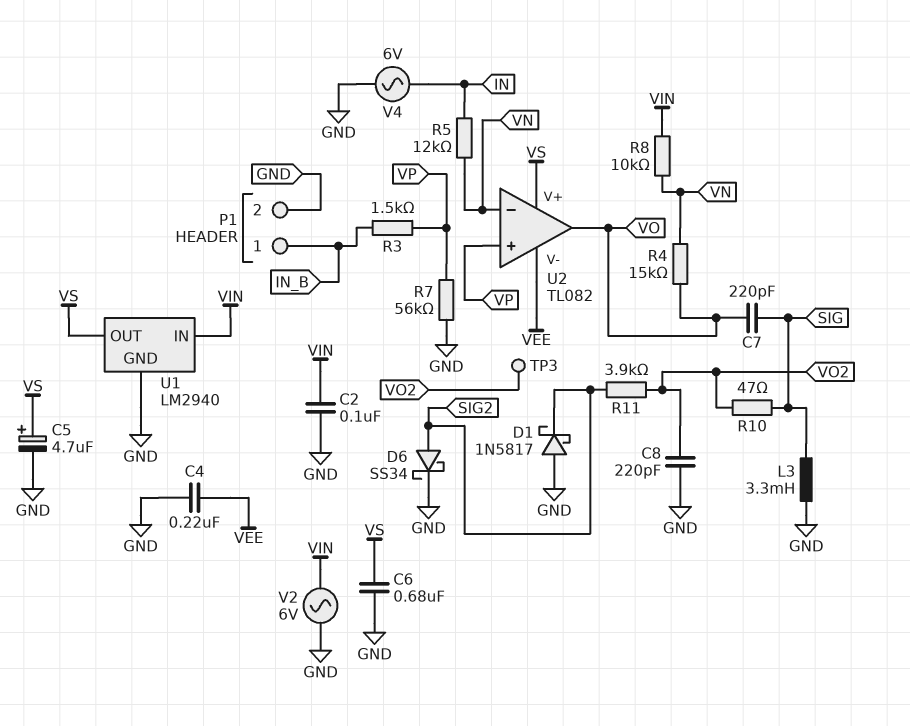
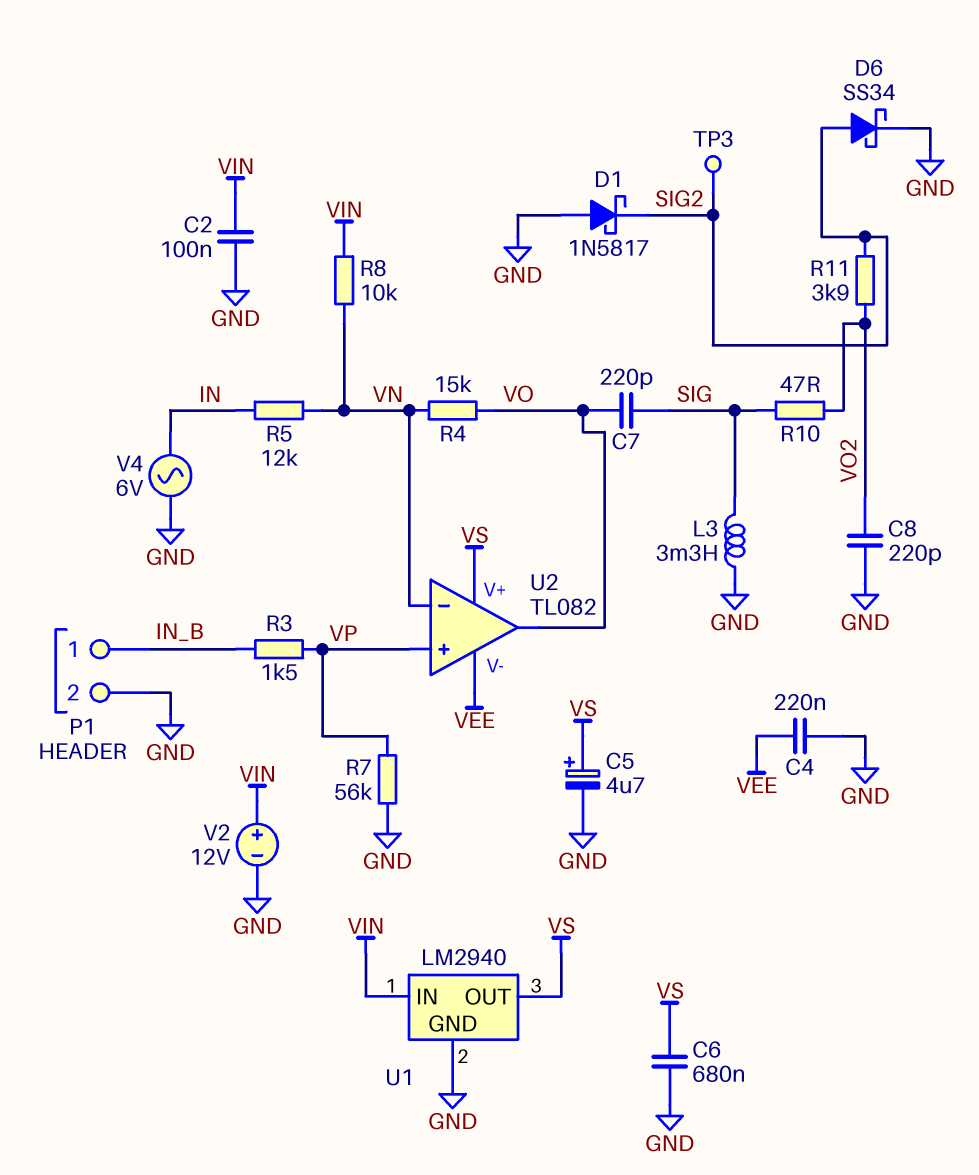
TP3: test point (VO2) -> test point (SIG2)
V2: AC 6V (GND, VIN) -> 12V (plus VIN, minus GND)

